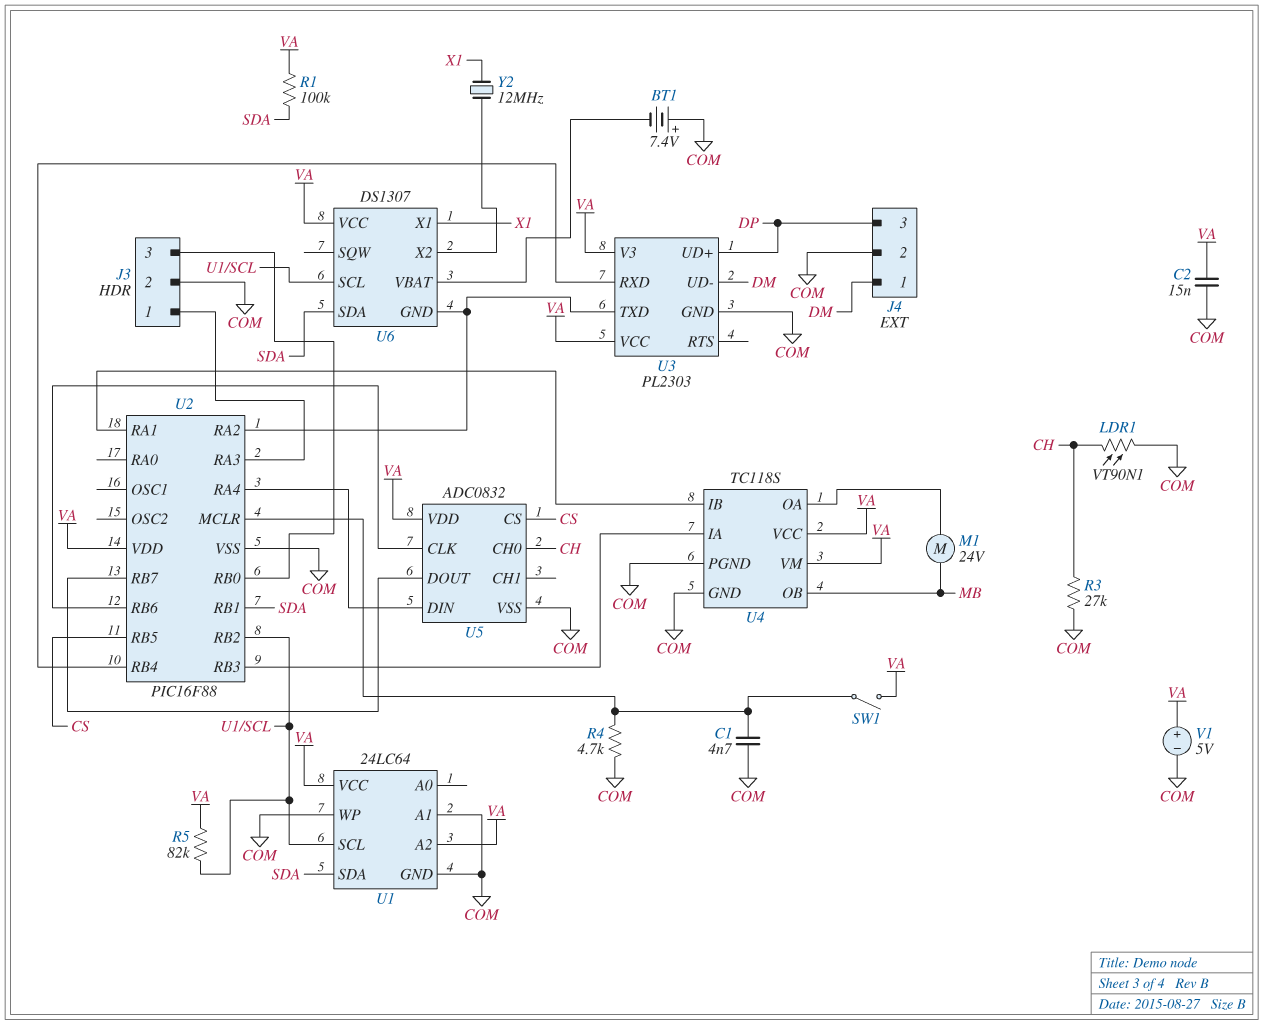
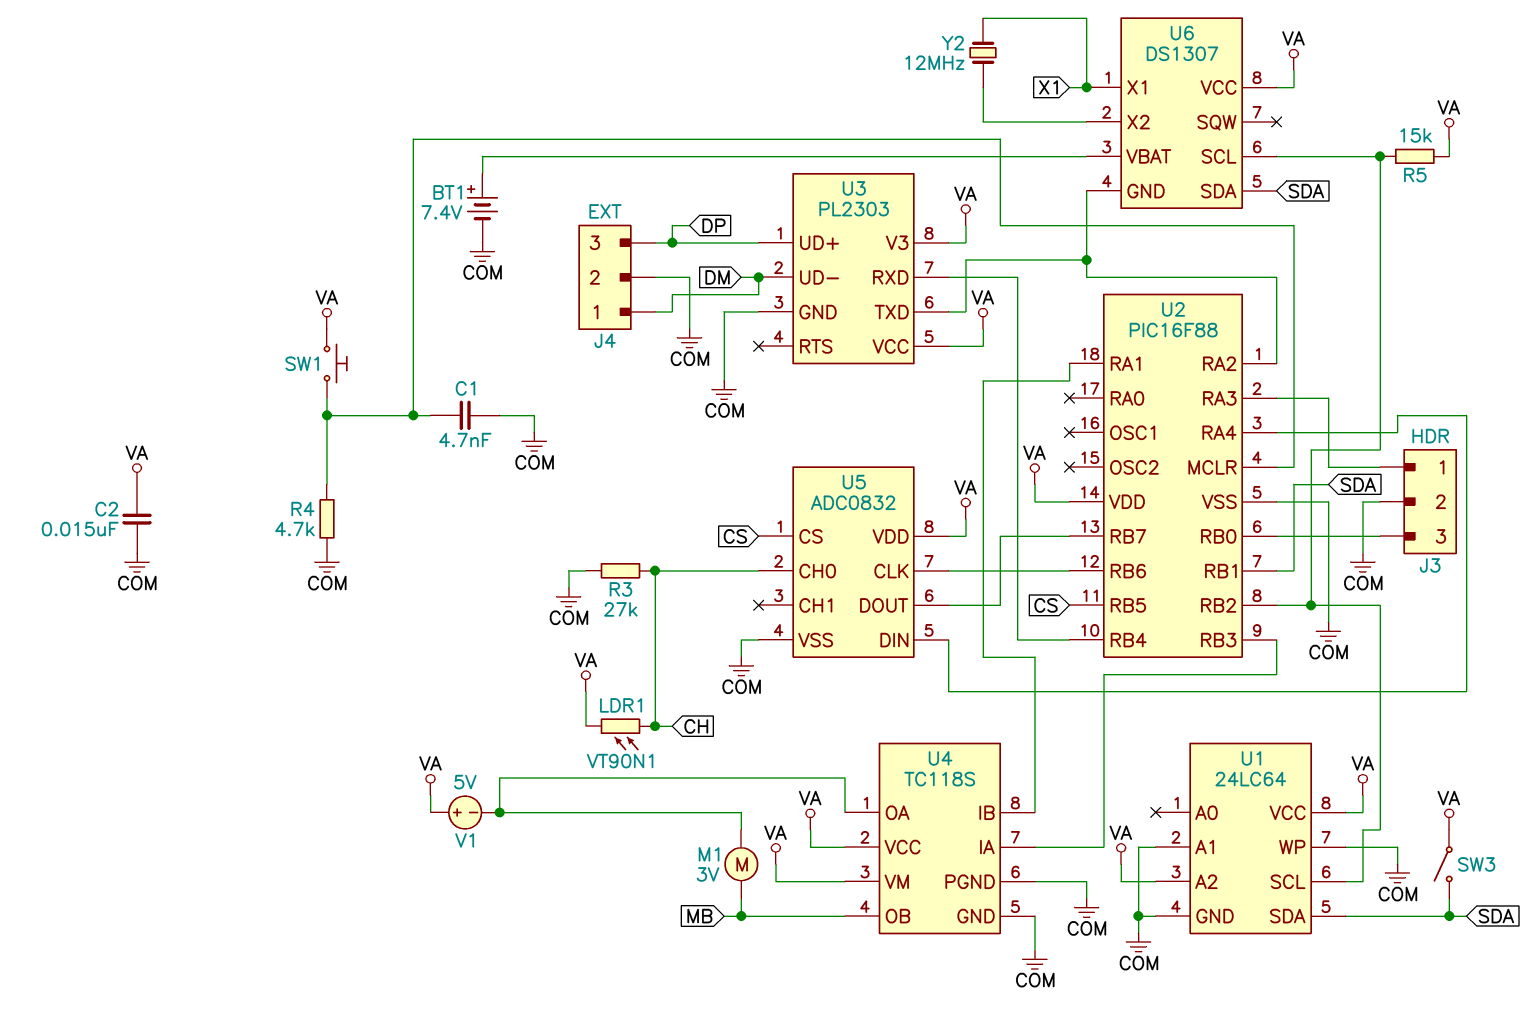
BT1: 7.4V (plus COM, minus U6/VBAT) -> 7.4V (plus U6/VBAT, minus COM)
LDR1: VT90N1 (CH, COM) -> VT90N1 (CH, VA)
M1: motor 24V (MB, U4/OA) -> motor 3V (MB, U4/OA)
R1: 100k (SDA, VA) -> none
R5: 82k (U1/SCL, VA) -> 15k (U1/SCL, VA)
SW1: switch (U2/MCLR, VA) -> button (U2/MCLR, VA)
SW3: none -> switch (SDA, VA)
V1: 5V (plus VA, minus COM) -> 5V (plus VA, minus U4/OA)

